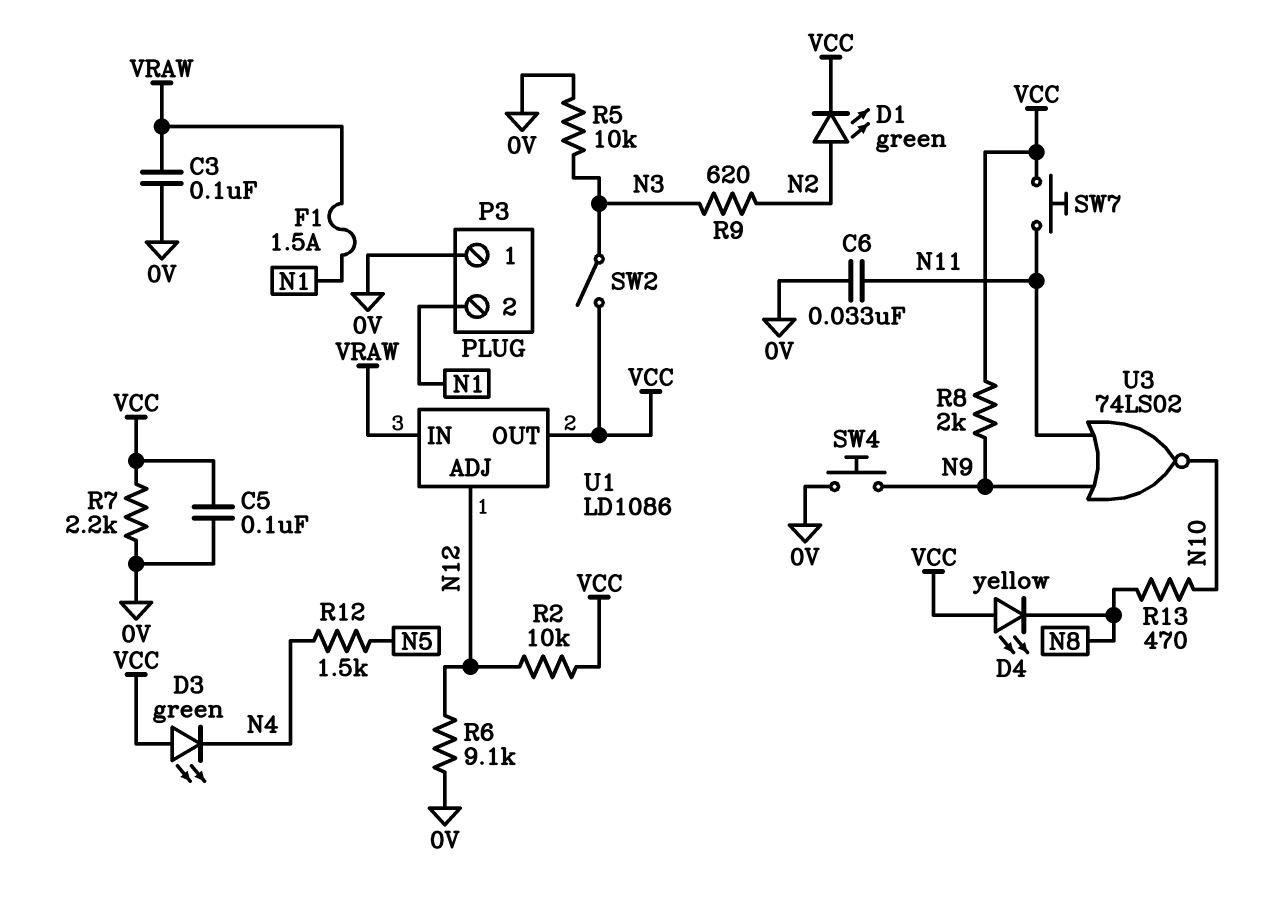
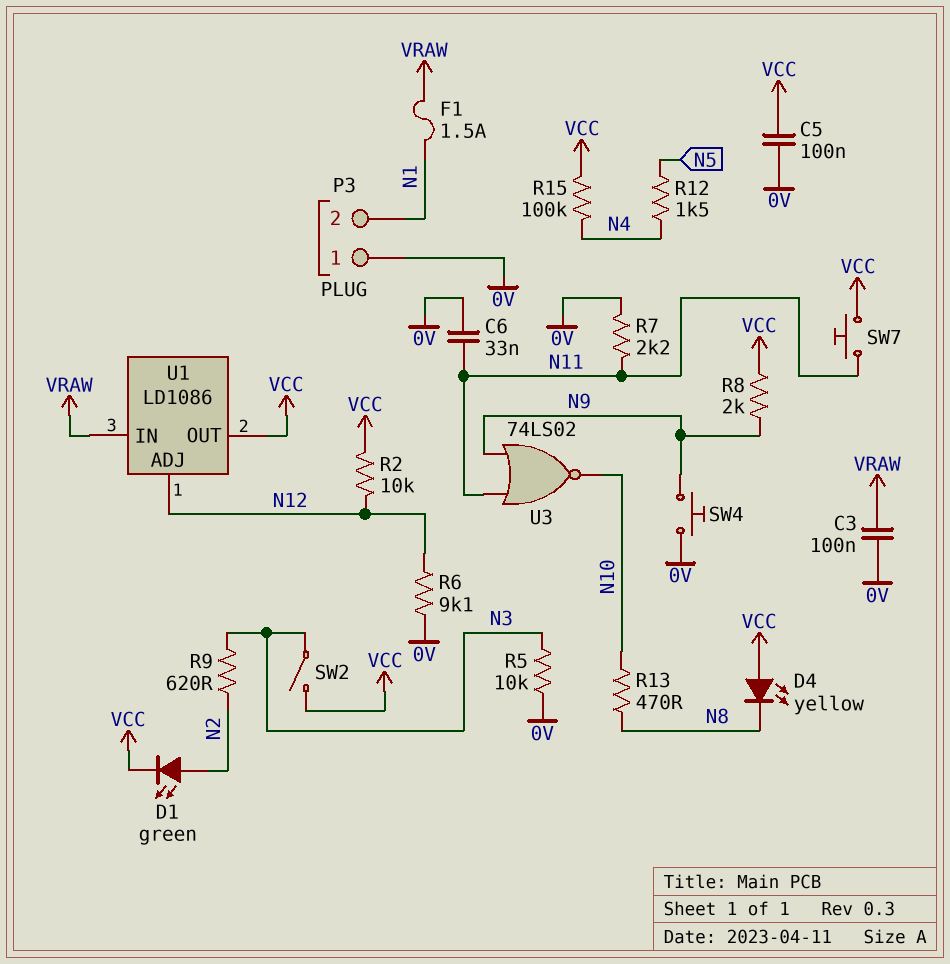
D3: LED green (A VCC, K N4) -> none
R7: 2.2k (0V, VCC) -> 2.2k (0V, N11)
R15: none -> 100k (N4, VCC)

